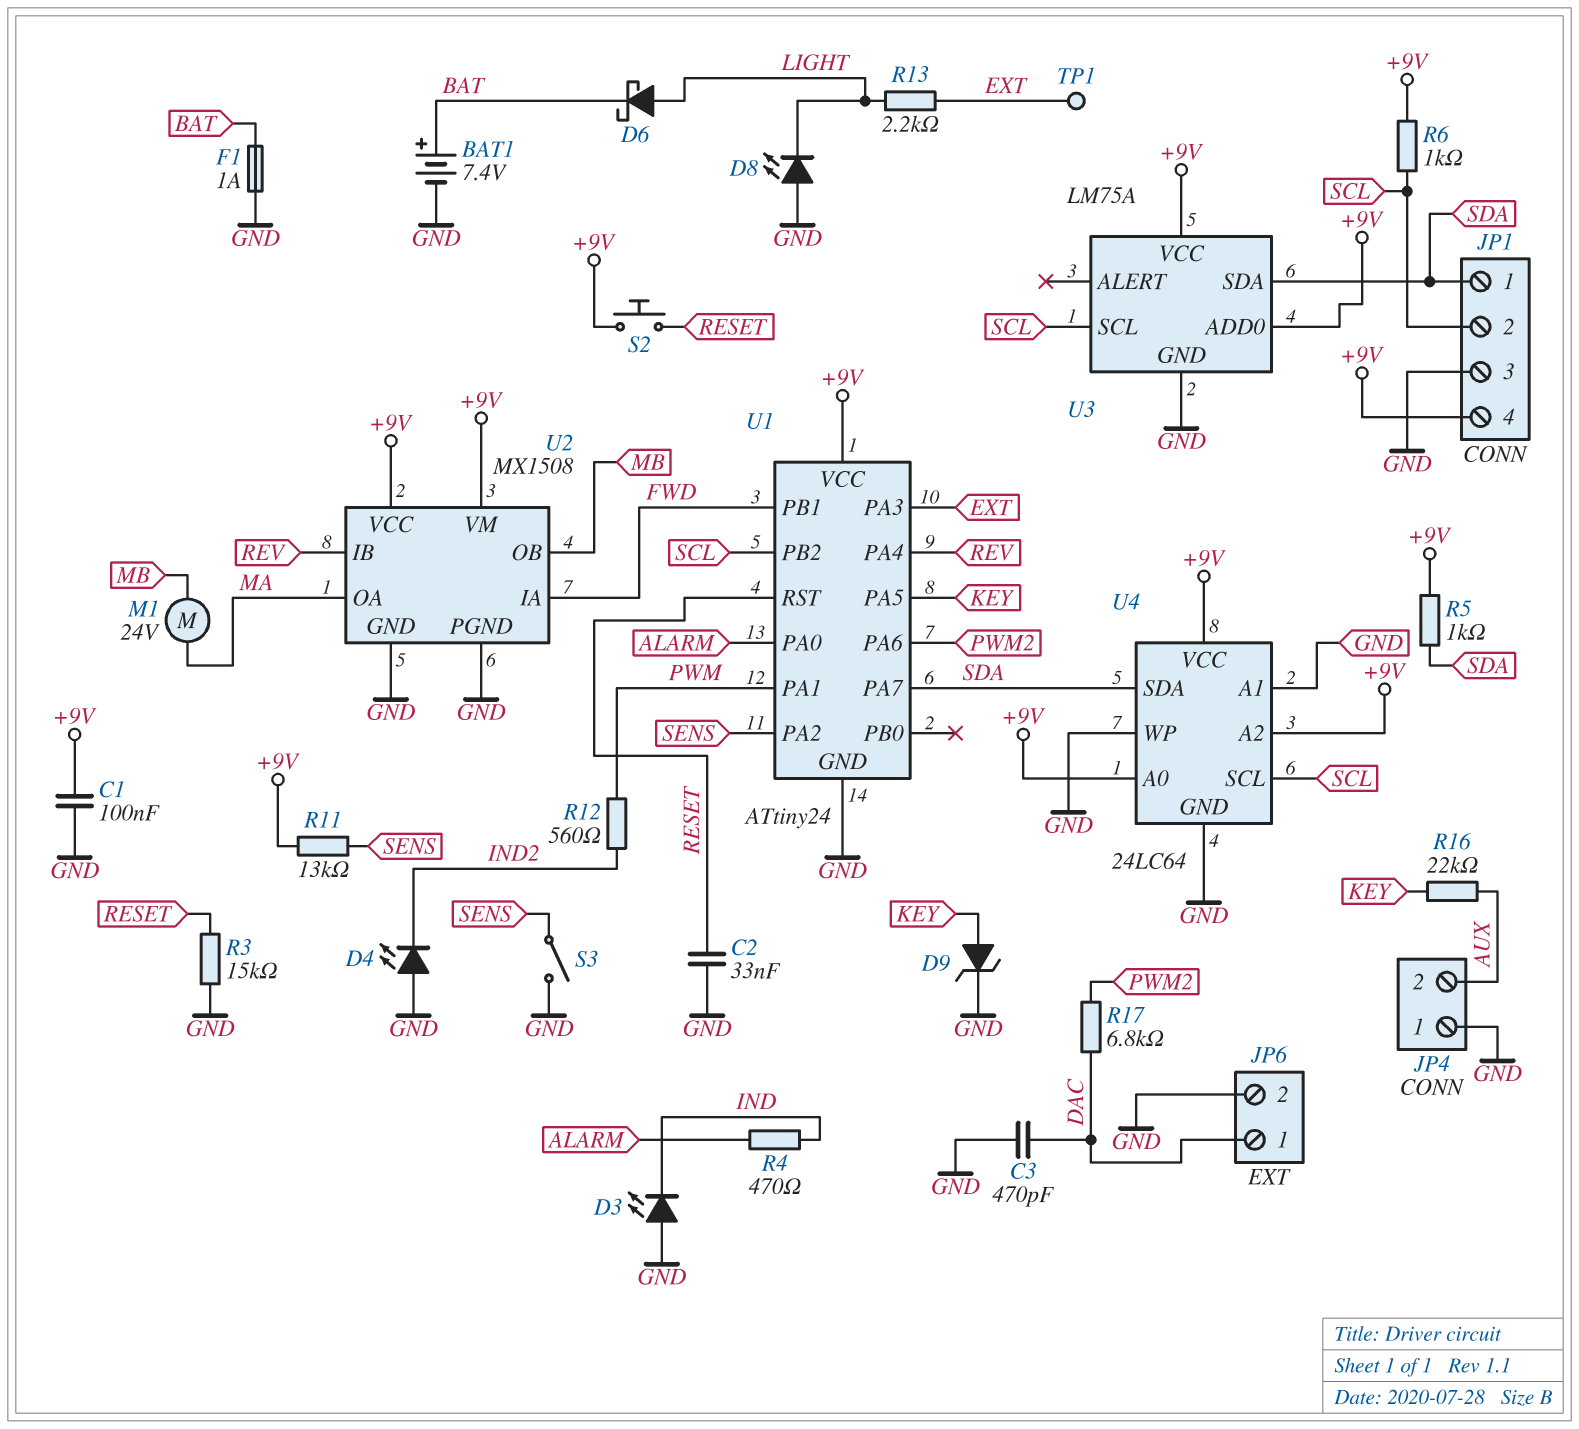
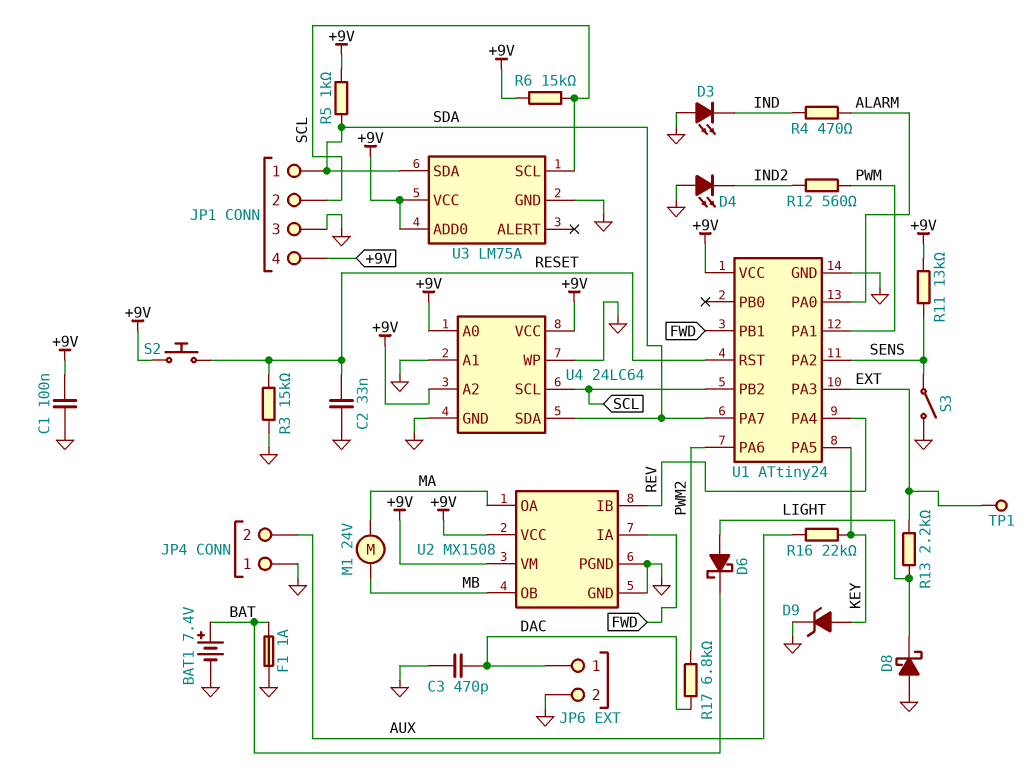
D8: LED (A GND, K LIGHT) -> schottky (A GND, K LIGHT)
R6: 1k (+9V, SCL) -> 15k (+9V, SCL)

